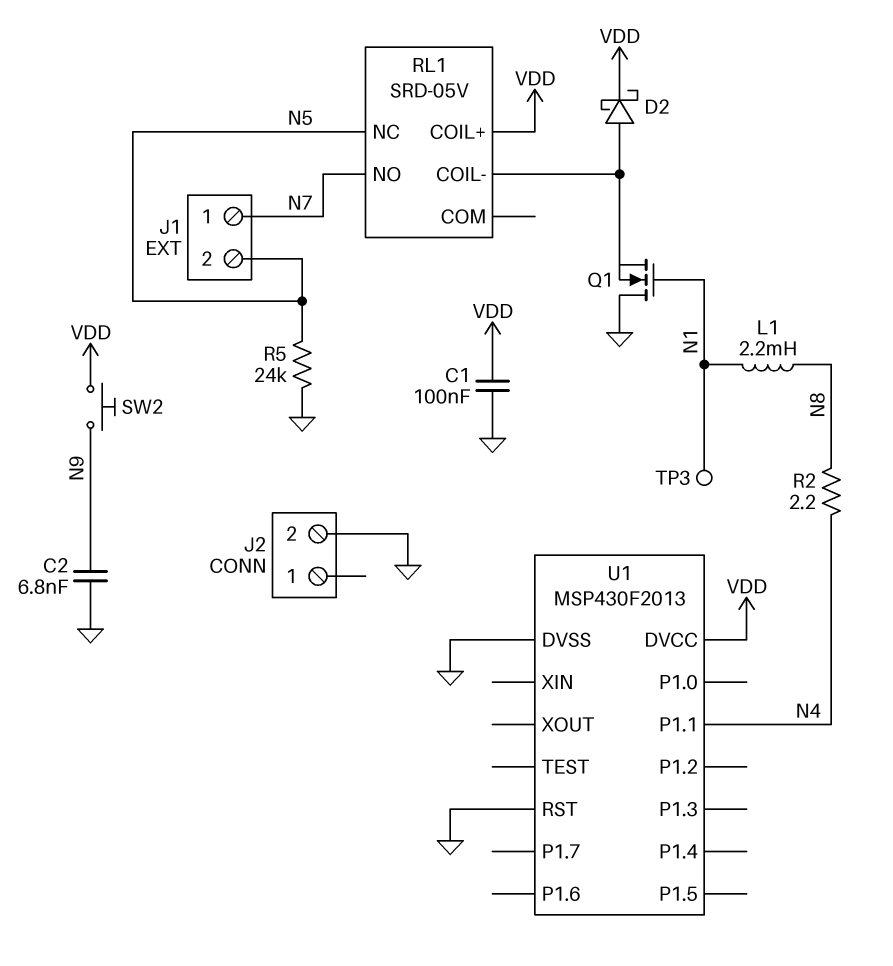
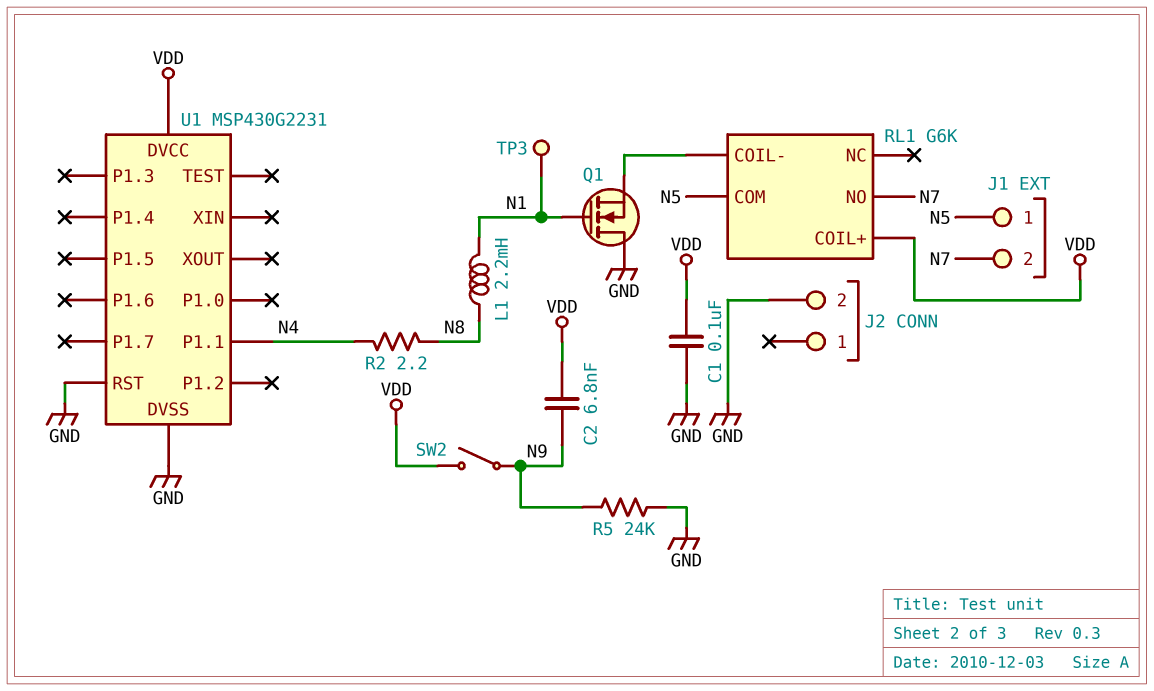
C2: 6.8nF (GND, N9) -> 6.8nF (N9, VDD)
D2: schottky (A RL1/COIL-, K VDD) -> none
J1 pin 1: N7 -> N5
J1 pin 2: N5 -> N7
R5: 24k (GND, N5) -> 24k (GND, N9)
RL1: SRD-05V -> G6K
RL1 pin COM: none -> N5
RL1 pin NC: N5 -> none
SW2: button (N9, VDD) -> switch (N9, VDD)
U1: MSP430F2013 -> MSP430G2231

